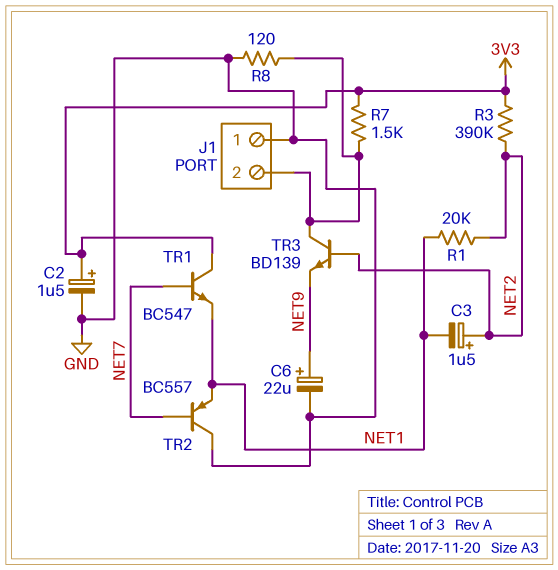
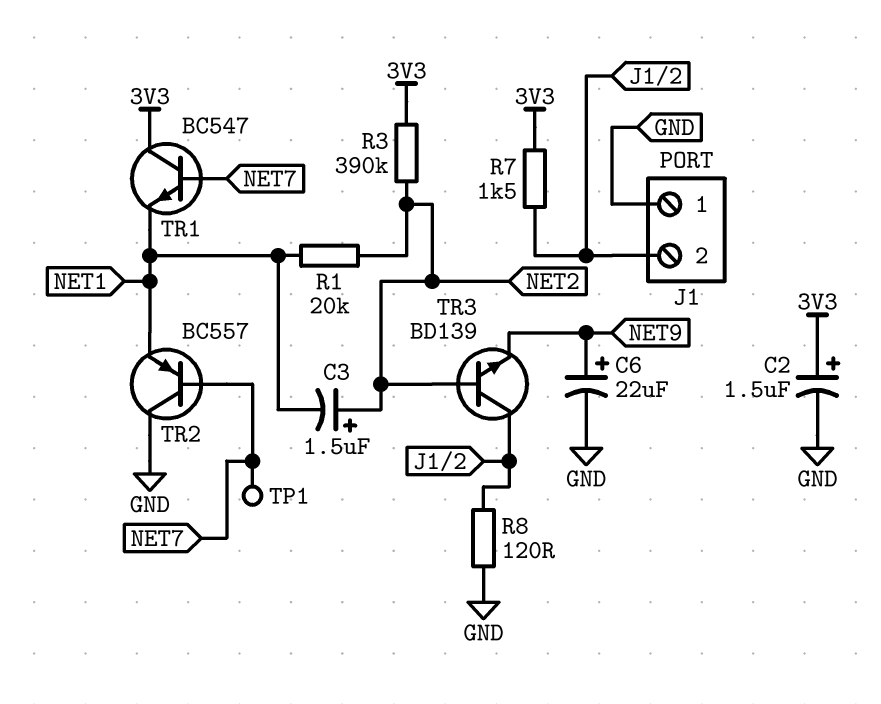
TP1: none -> test point (NET7)

